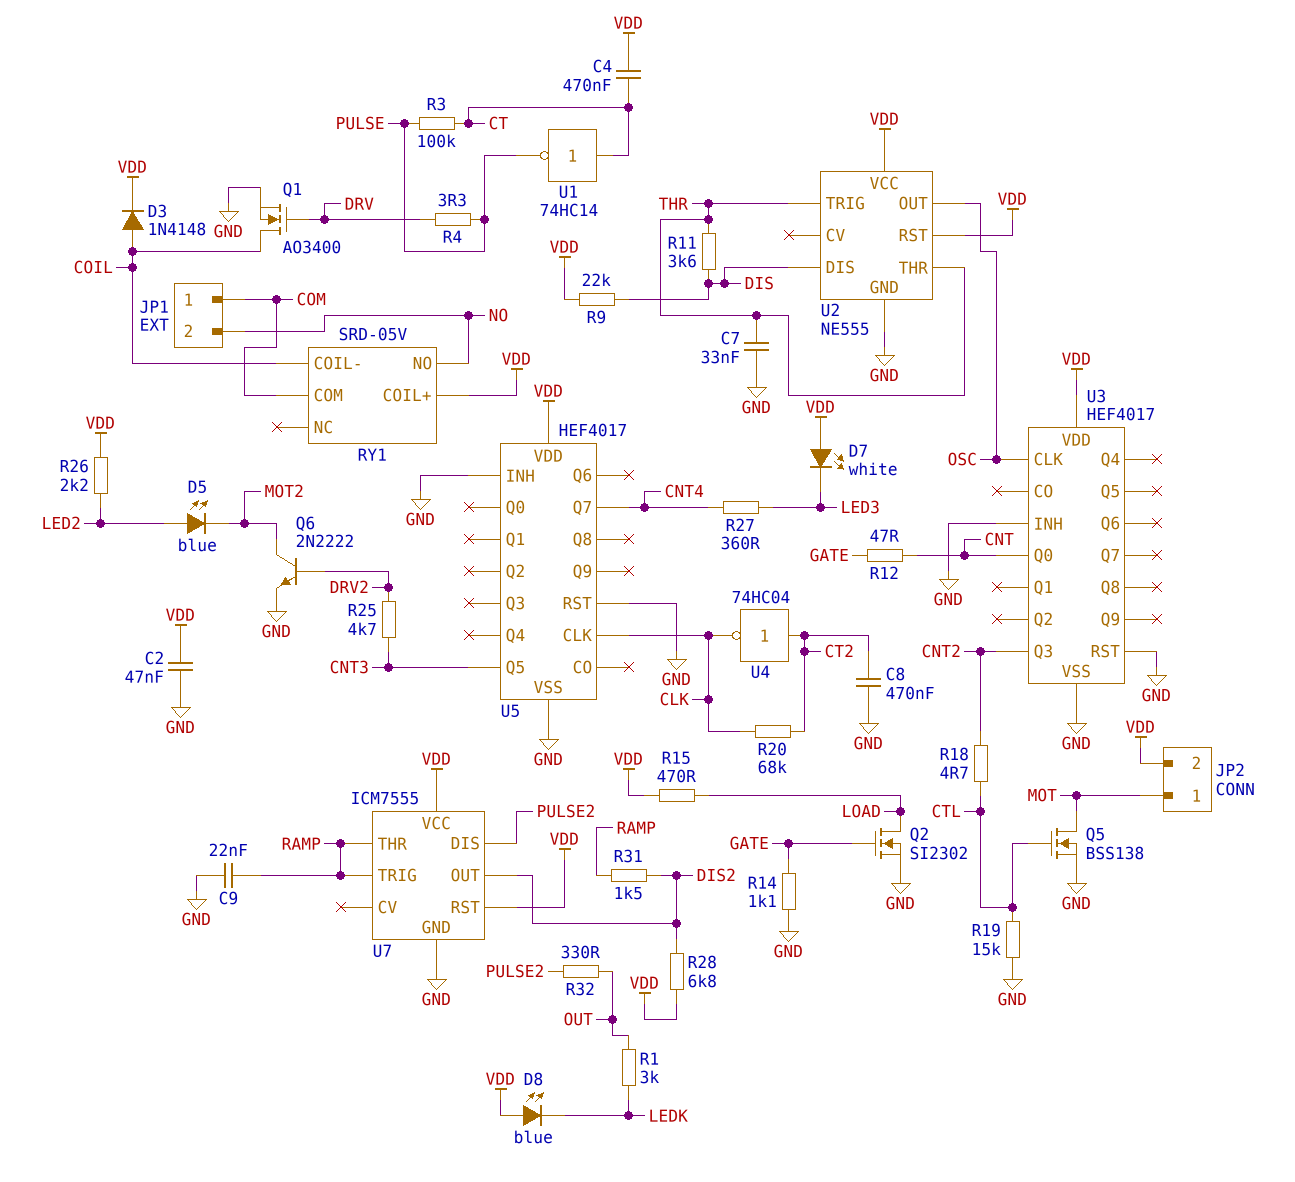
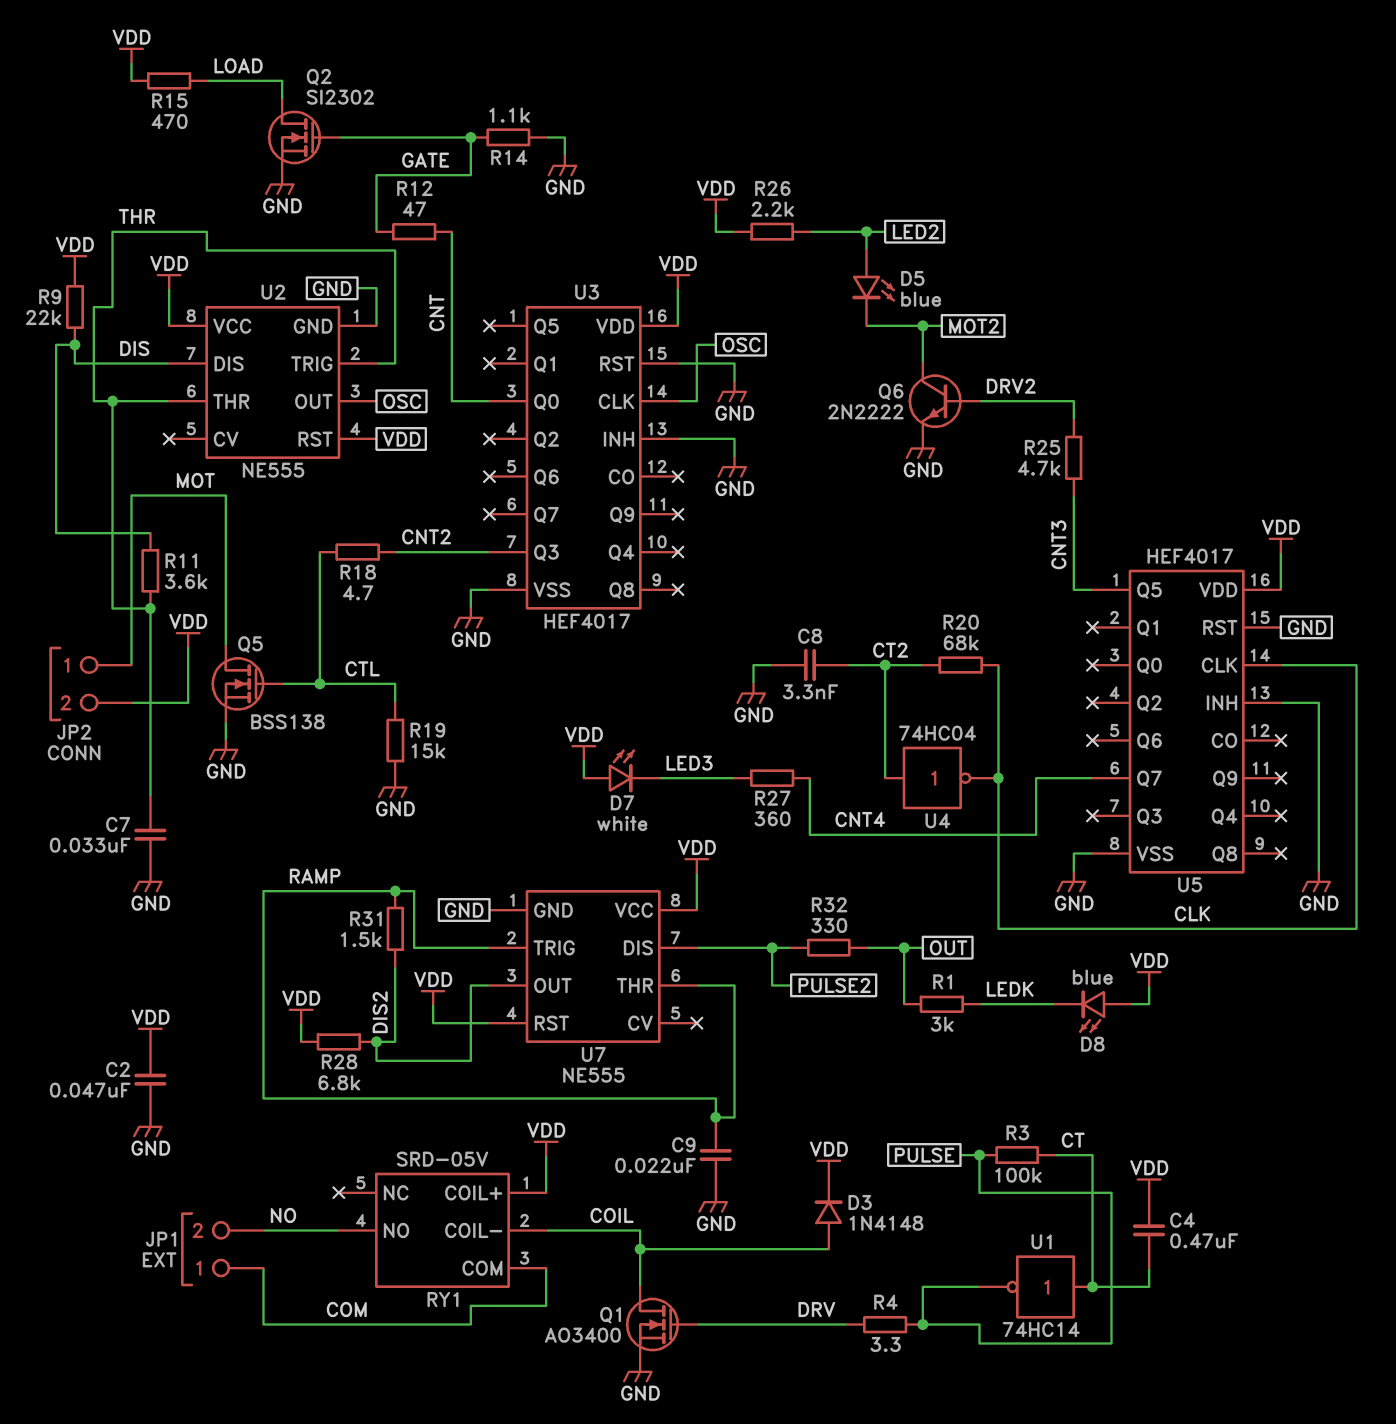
C8: 470nF (CT2, GND) -> 3.3nF (CT2, GND)
U7: ICM7555 -> NE555

